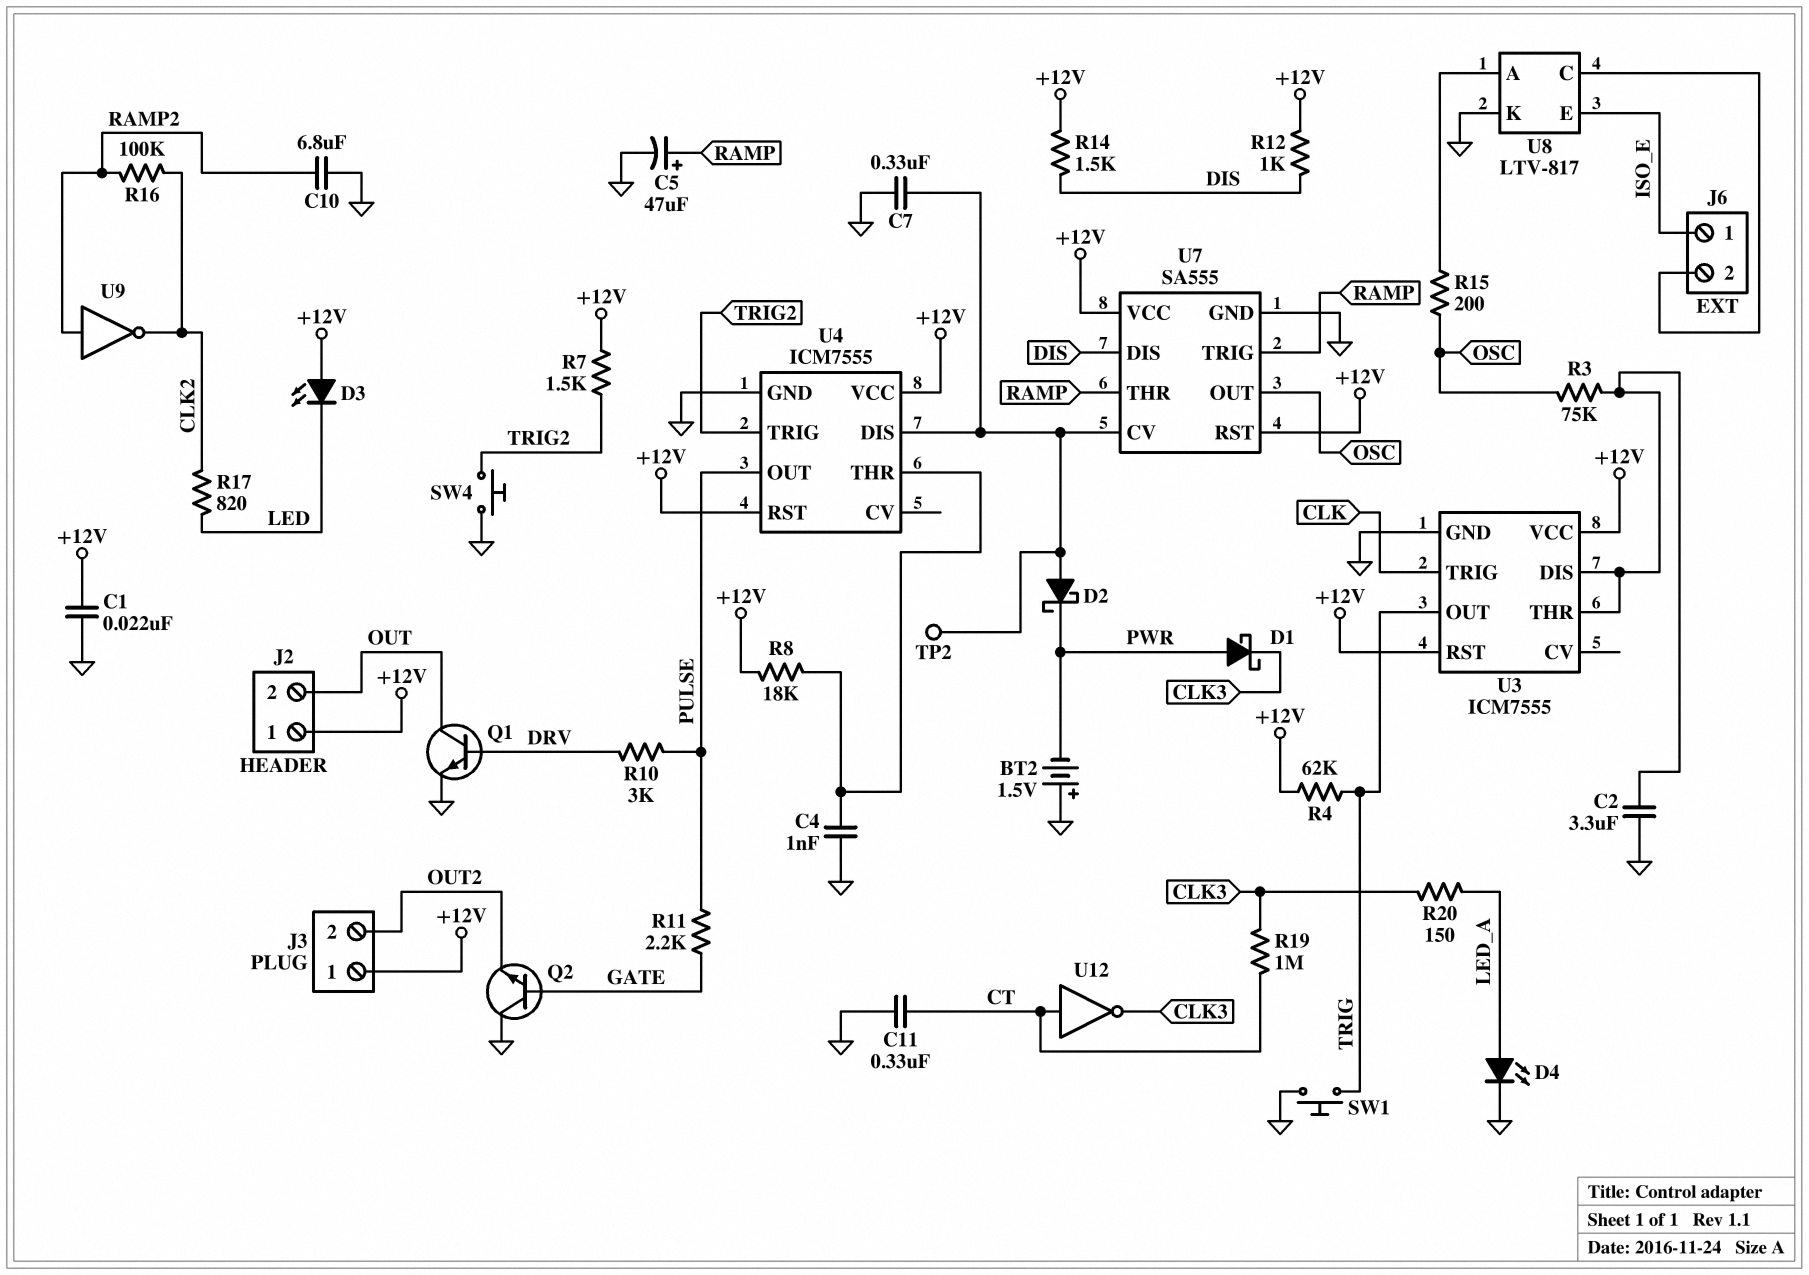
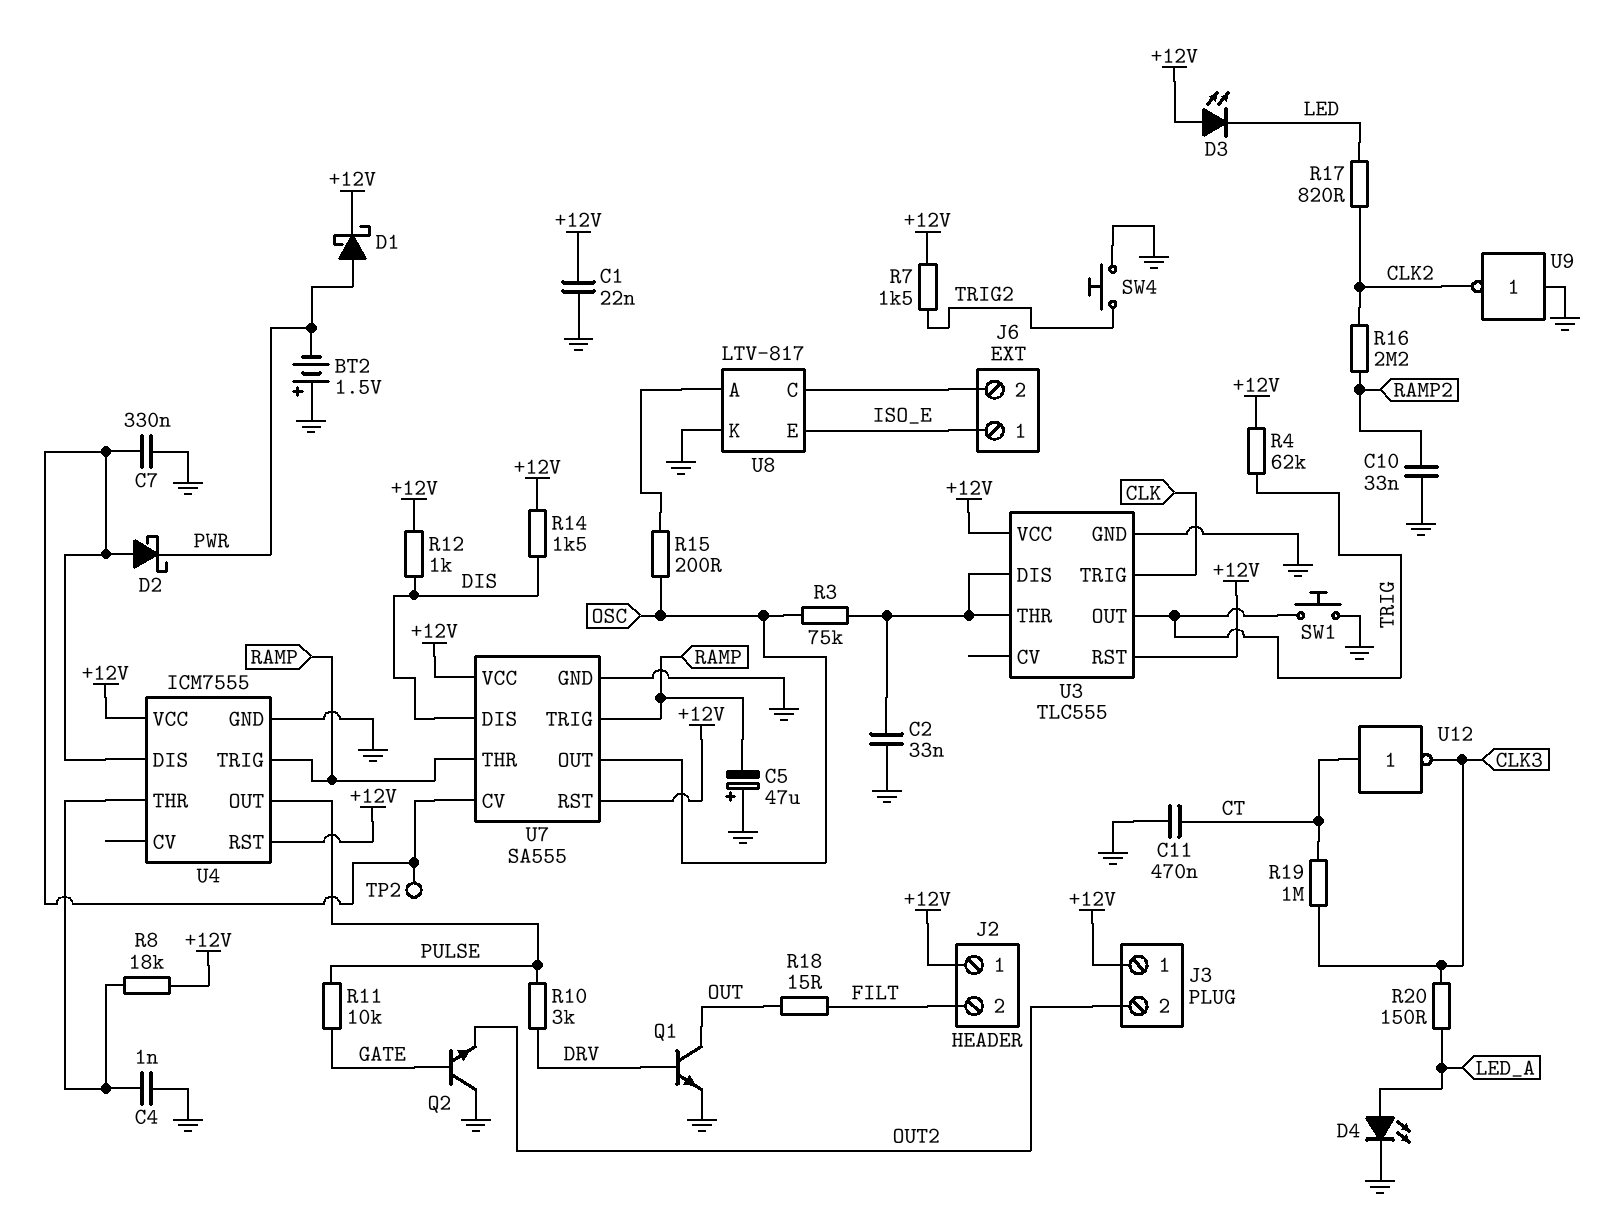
C2: 3.3uF (GND, U3/DIS) -> 33nF (GND, U3/DIS)
C5: 47uF (plus RAMP, minus GND) -> 47uF (plus GND, minus RAMP)
C10: 6.8uF (GND, RAMP2) -> 33nF (GND, RAMP2)
C11: 330nF (CT, GND) -> 470nF (CT, GND)
D1: schottky (A PWR, K CLK3) -> schottky (A PWR, K +12V)
J2 pin 2: OUT -> FILT
R11: 2.2k (GATE, PULSE) -> 10k (GATE, PULSE)
R16: 100k (CLK2, RAMP2) -> 2.2M (CLK2, RAMP2)
R18: none -> 15 (FILT, OUT)
U3: ICM7555 -> TLC555
U4 pin TRIG: TRIG2 -> RAMP
U9: NOT (in RAMP2, out CLK2) -> NOT (in GND, out CLK2)

